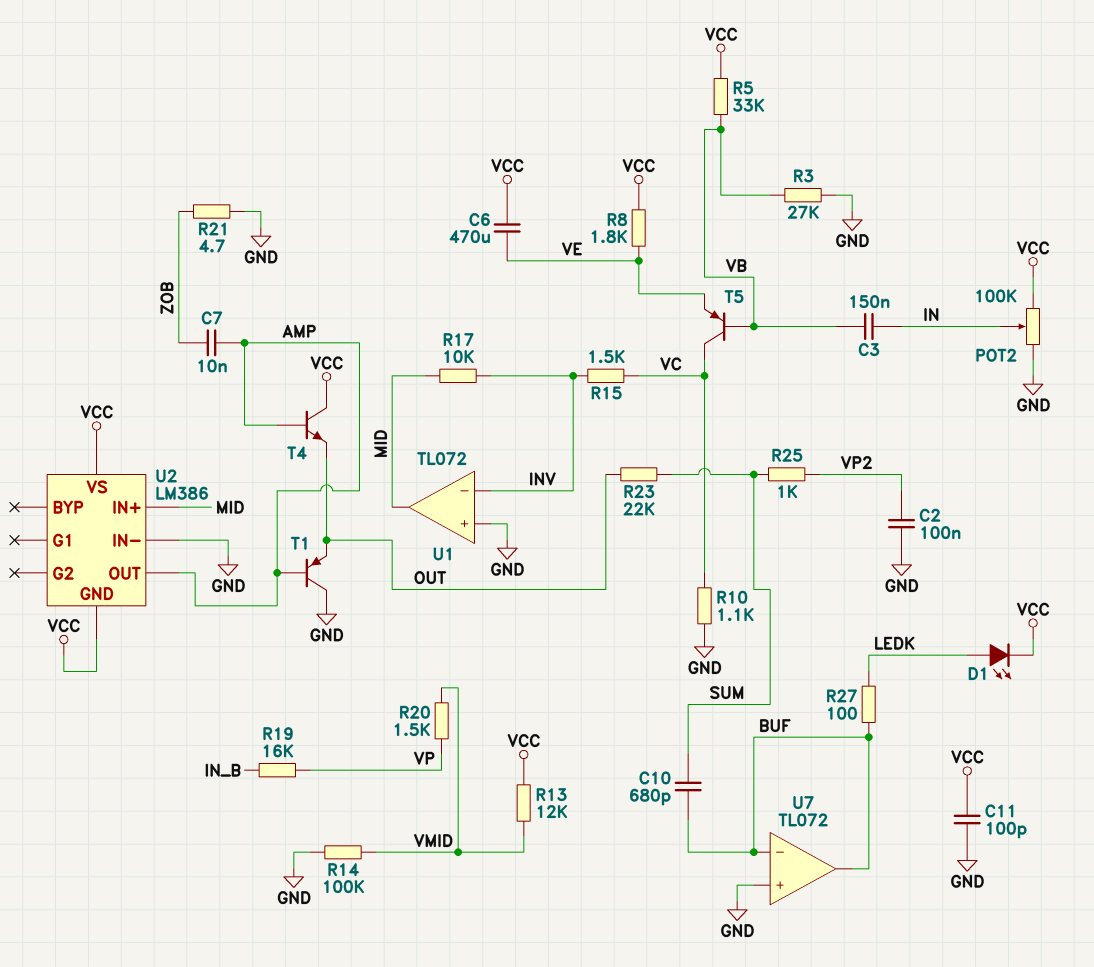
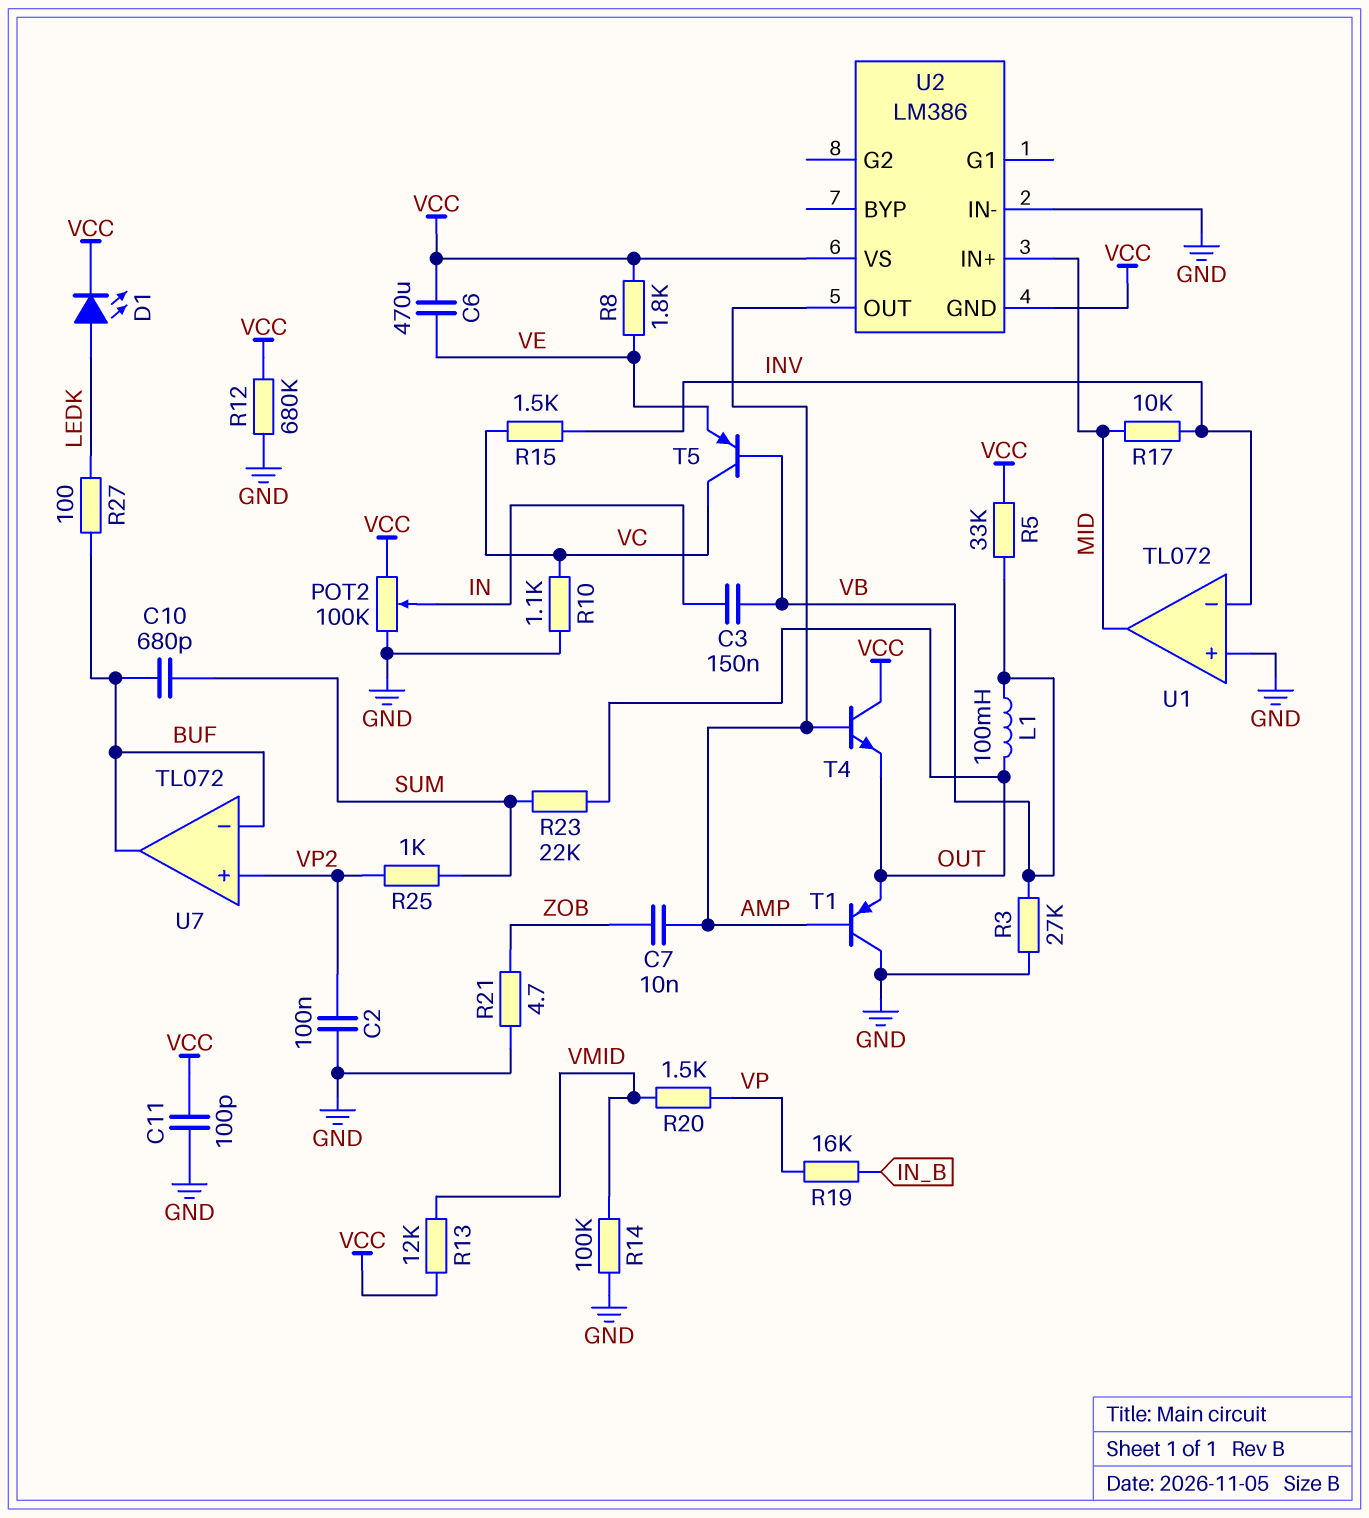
L1: none -> 100mH (OUT, VB)
R12: none -> 680k (GND, VCC)
U7 pin in+: GND -> VP2

